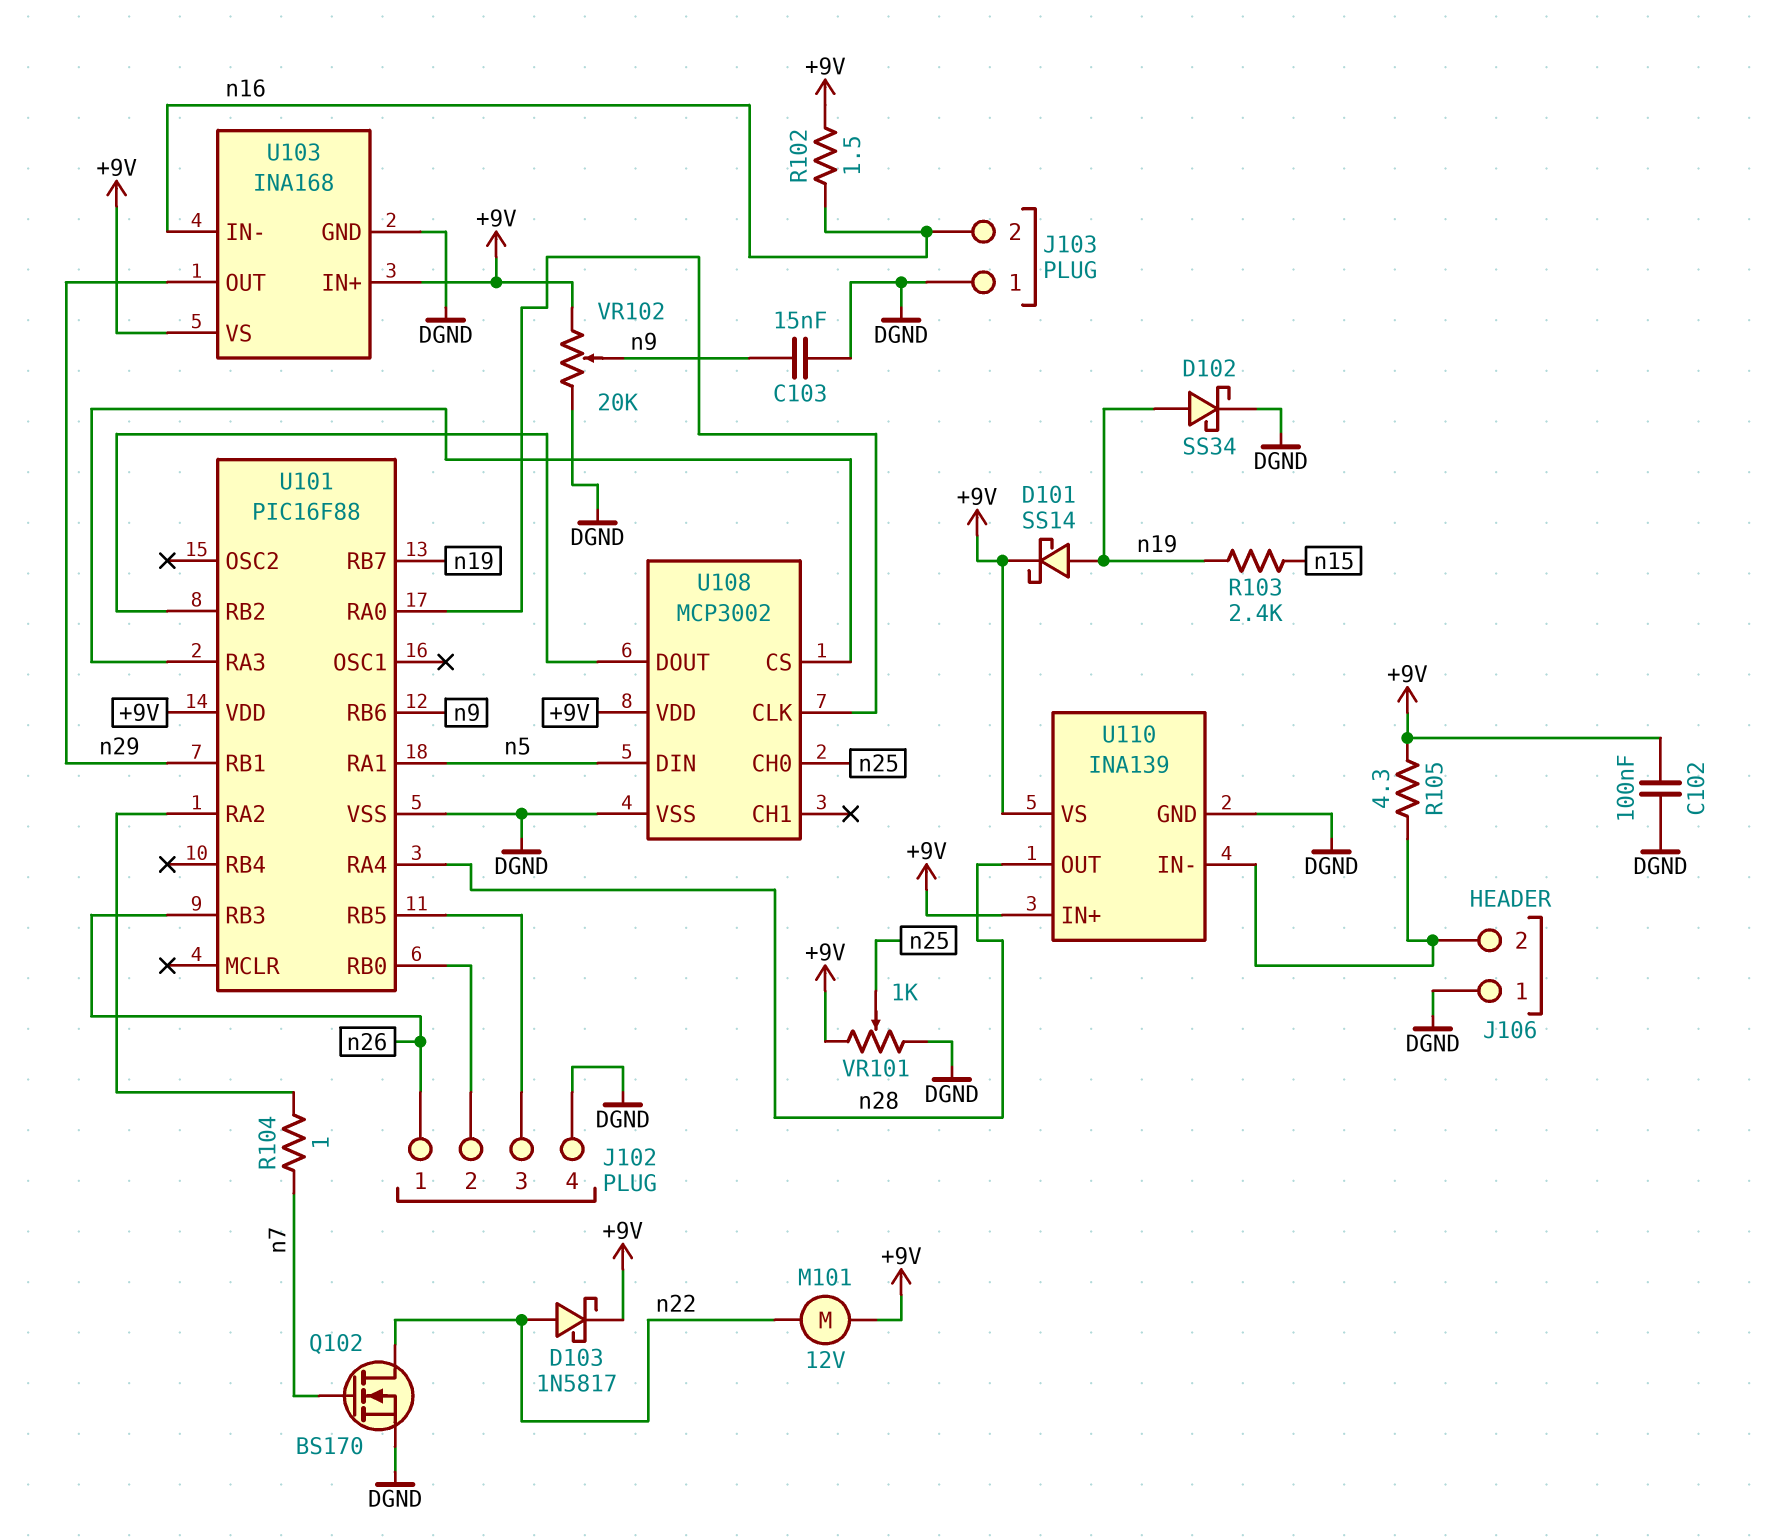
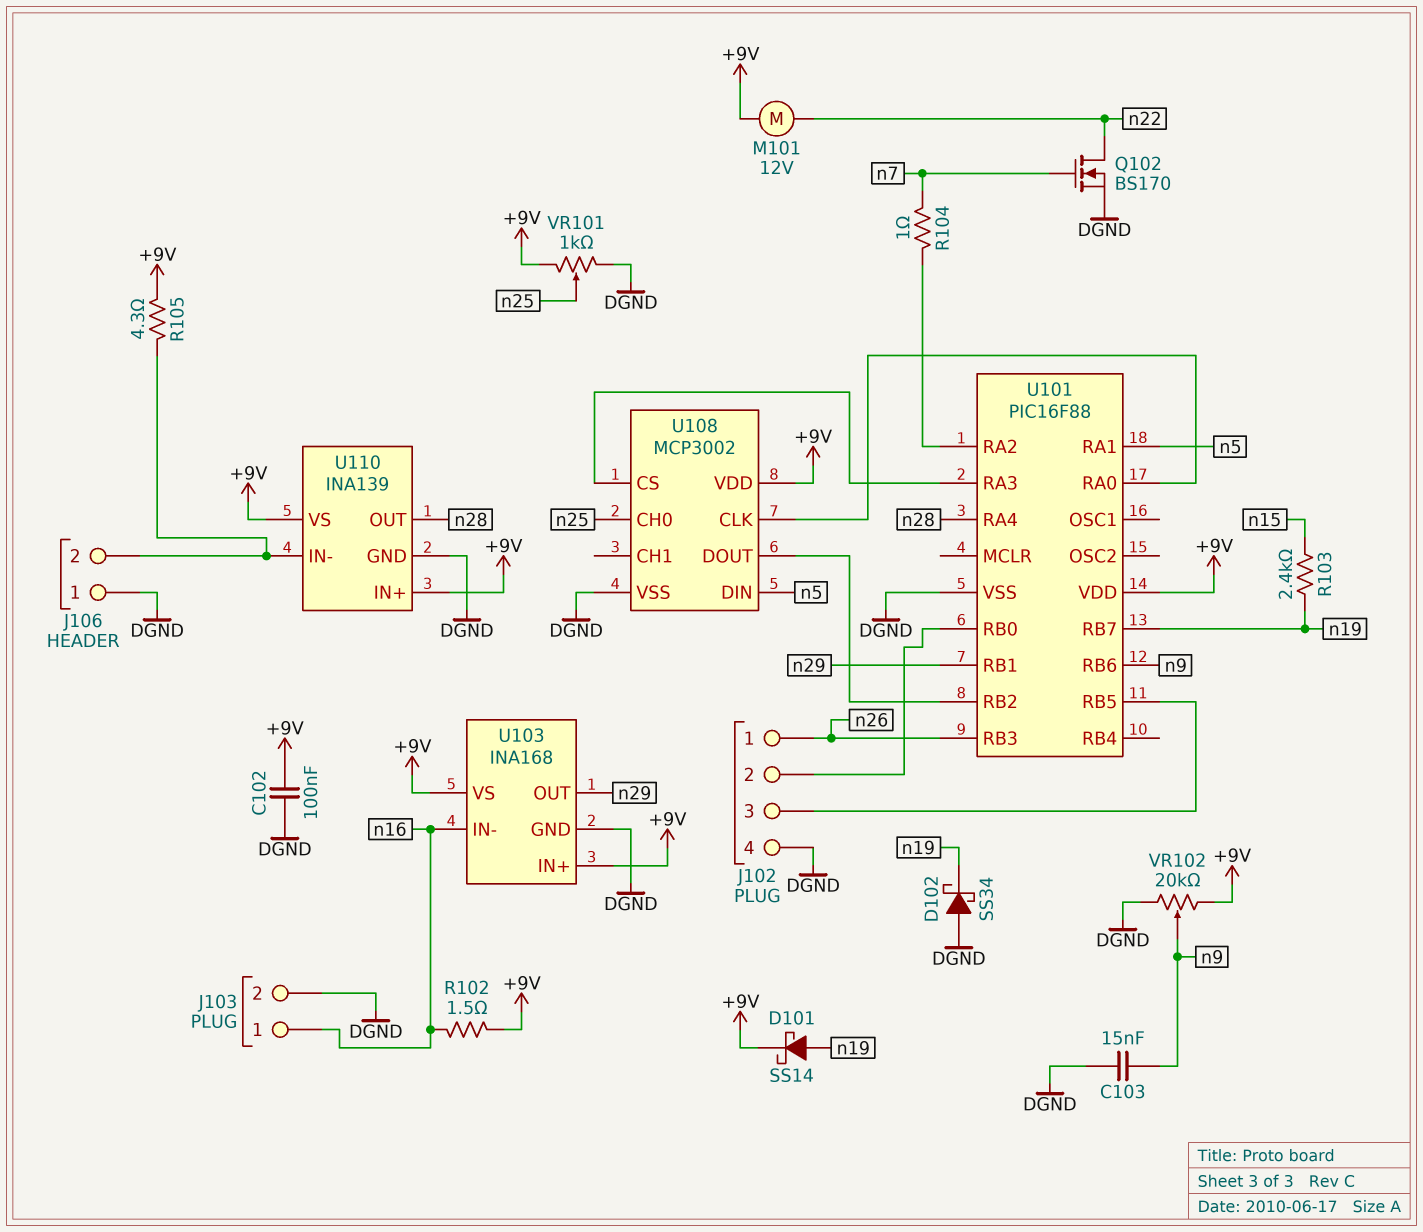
D102: schottky SS34 (A n19, K DGND) -> schottky SS34 (A DGND, K n19)
D103: schottky 1N5817 (A n22, K +9V) -> none
J103 pin 1: DGND -> n16
J103 pin 2: n16 -> DGND

